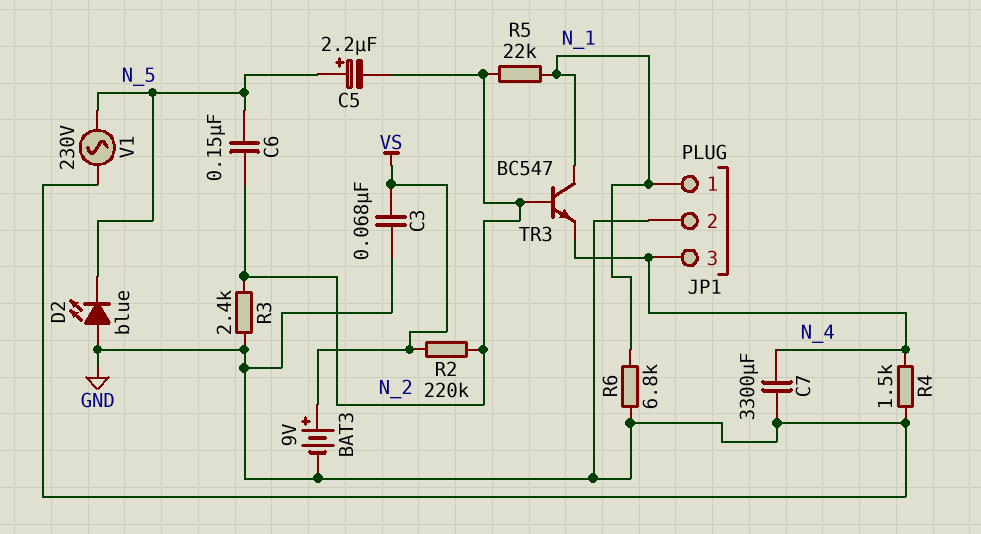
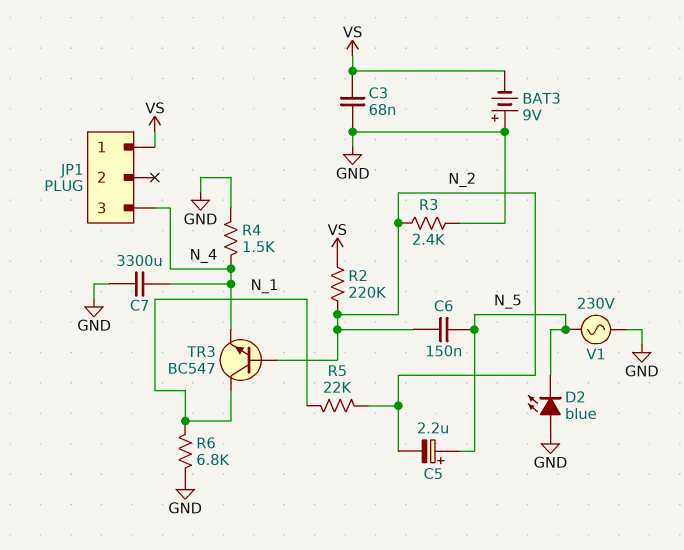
BAT3: 9V (plus VS, minus GND) -> 9V (plus GND, minus VS)
JP1 pin 1: N_1 -> VS
JP1 pin 2: GND -> none

